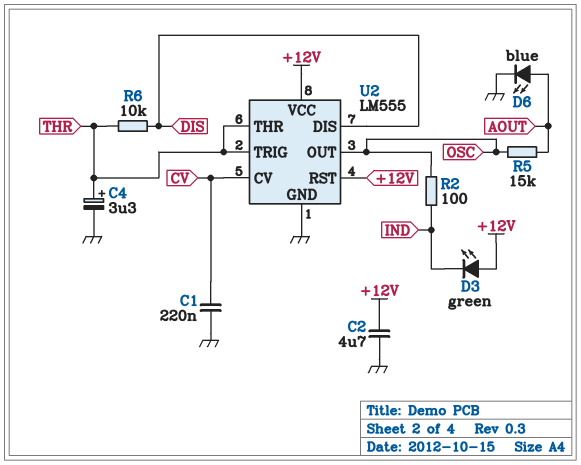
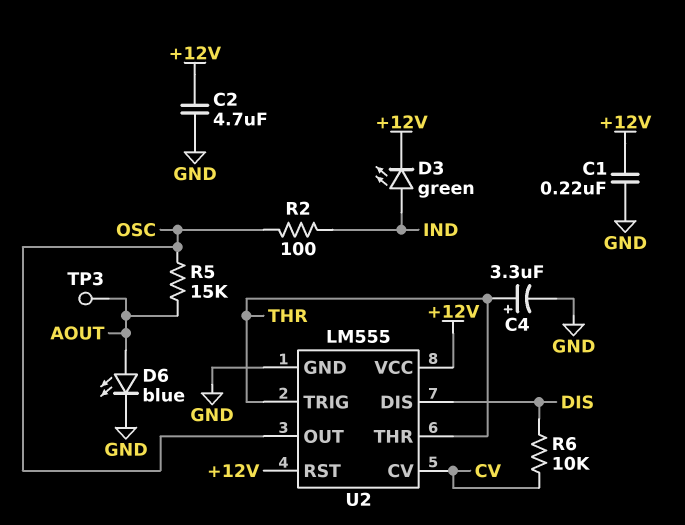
C1: 220nF (CV, GND) -> 220nF (+12V, GND)
D3: LED green (A +12V, K IND) -> LED green (A IND, K +12V)
R6: 10k (DIS, THR) -> 10k (CV, DIS)
TP3: none -> test point (AOUT)

